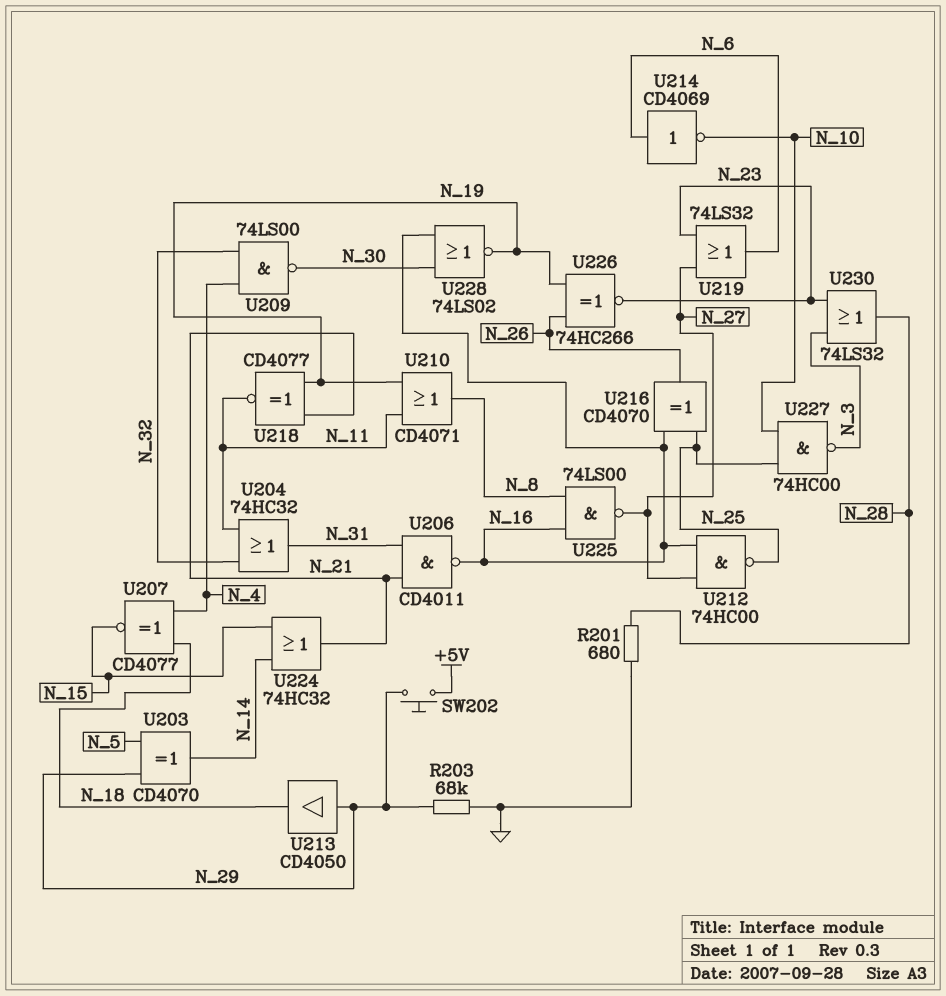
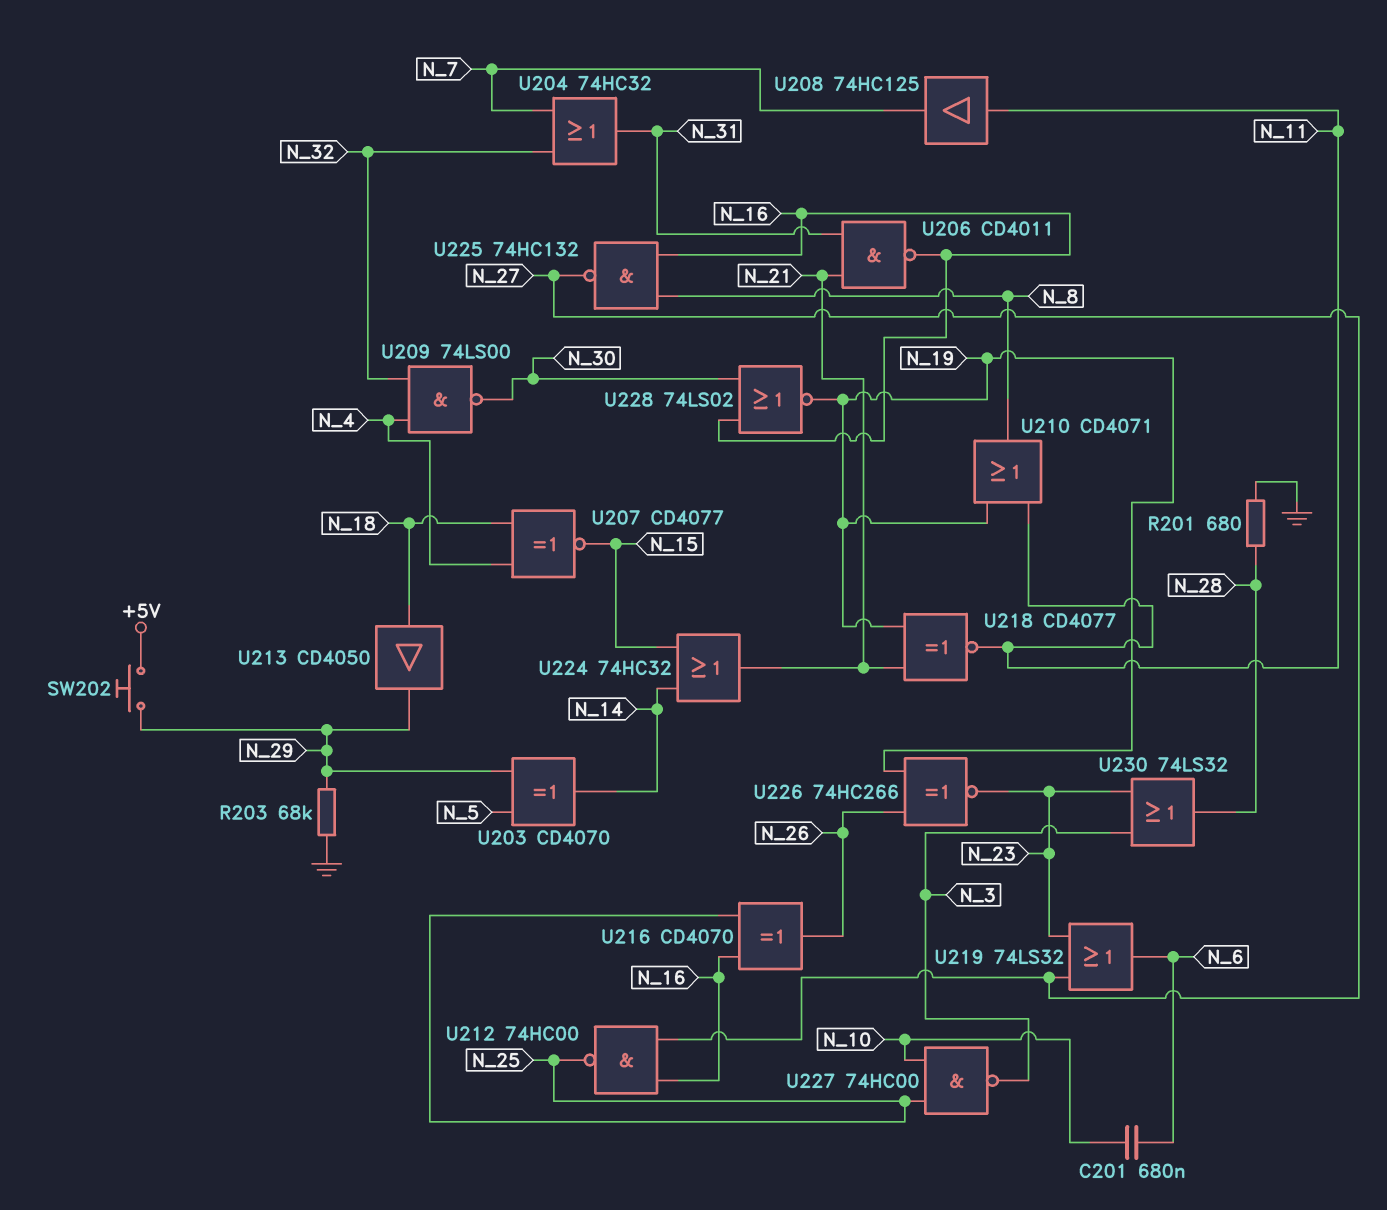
C201: none -> 680nF (N_6, N_10)
U204: OR 74HC32 (in N_11, in N_32, out N_31) -> OR 74HC32 (in N_7, in N_32, out N_31)
U208: none -> buffer 74HC125 (in N_11, out N_7)
U213: buffer CD4050 (in N_29, out N_18) -> buffer CD4050 (in N_18, out N_29)
U214: NOT CD4069 (in N_6, out N_10) -> none
U225: NAND 74LS00 (in N_8, in N_16, out N_27) -> NAND 74HC132 (in N_8, in N_16, out N_27)

